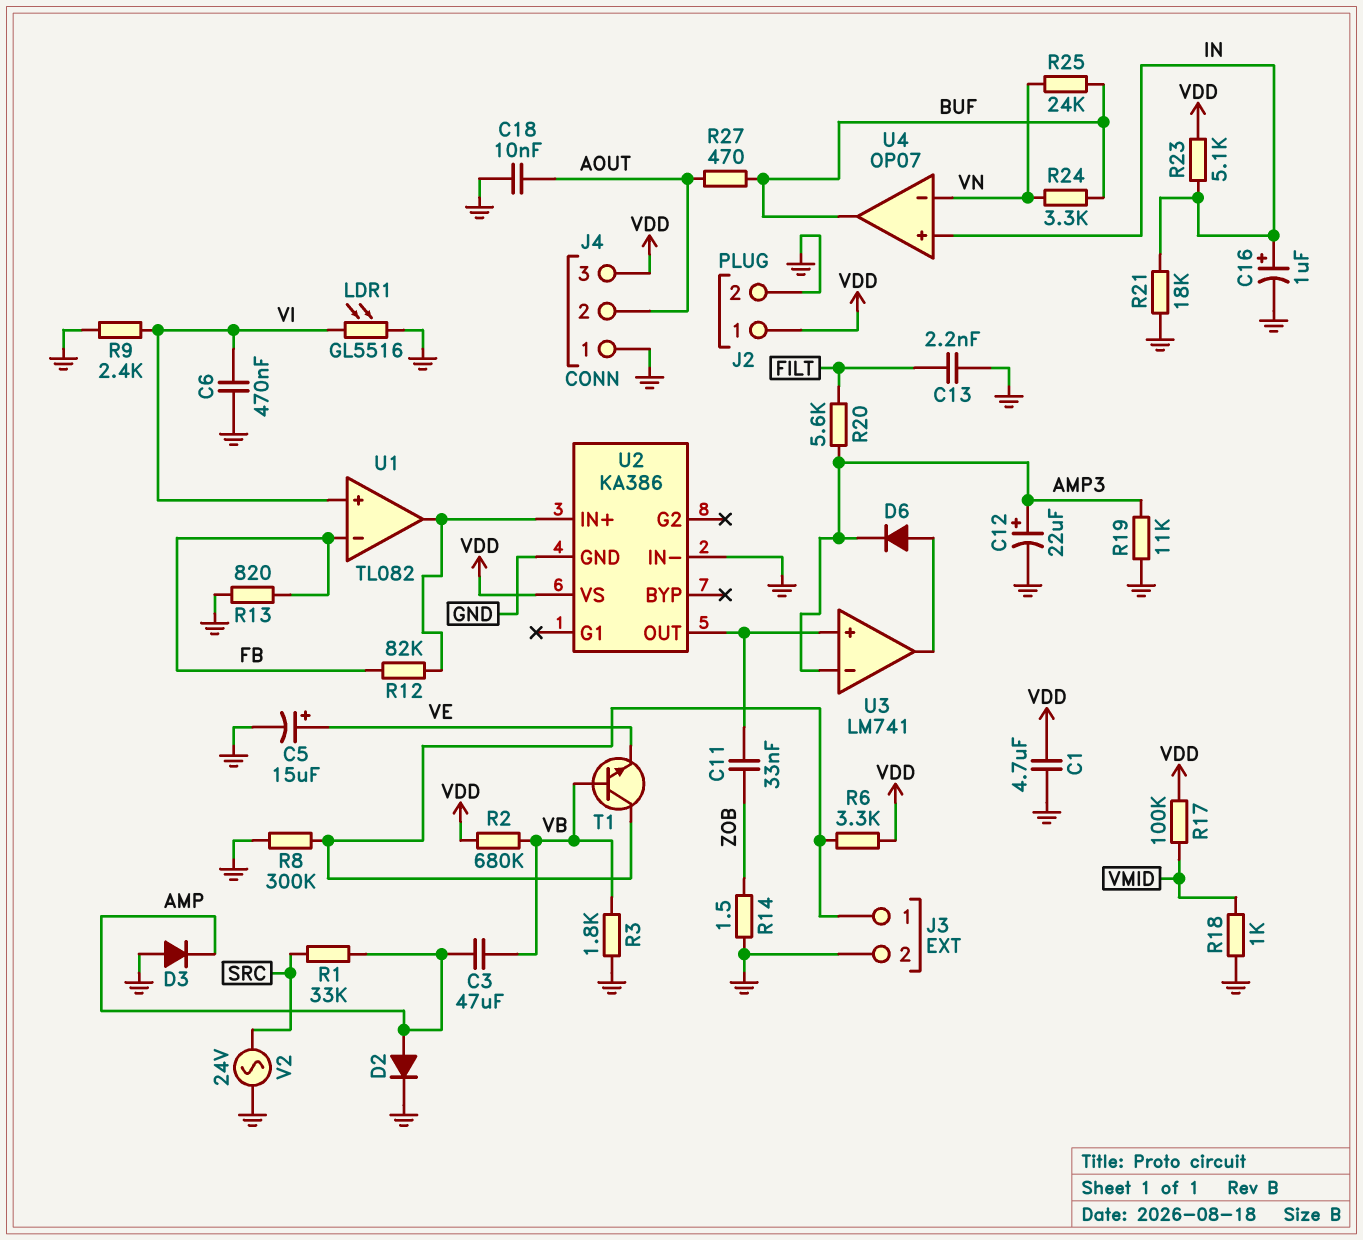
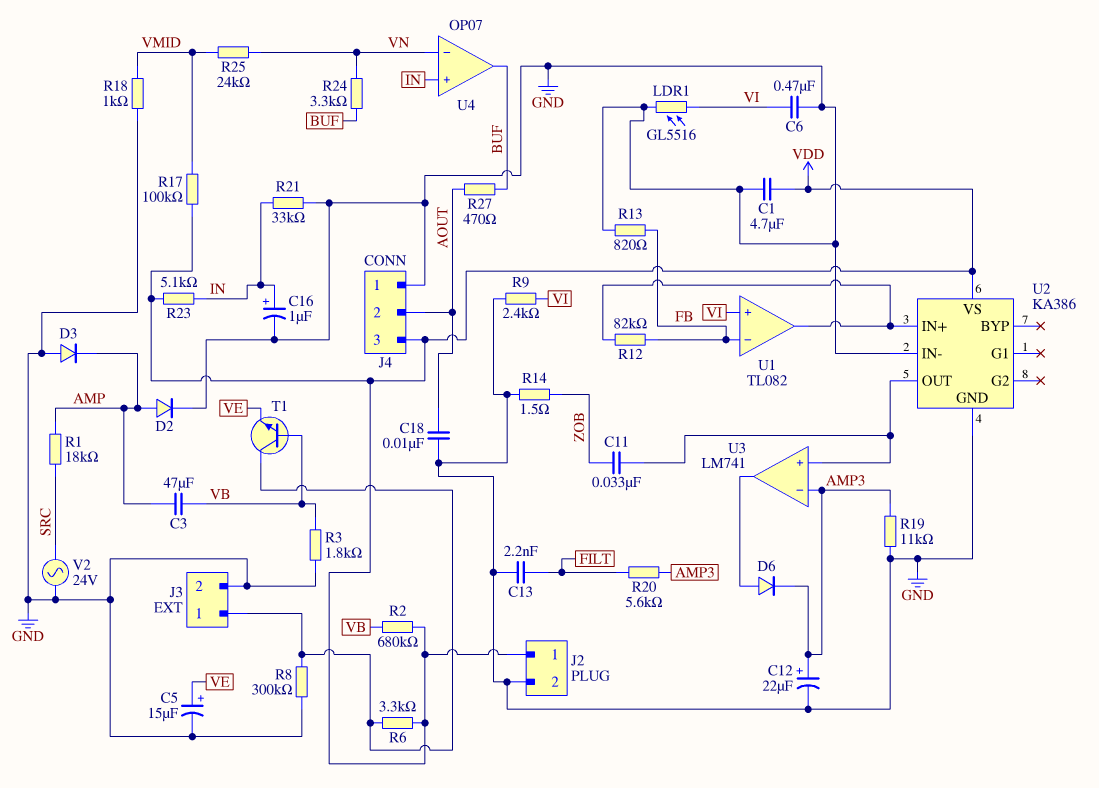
R1: 33k (AMP, SRC) -> 18k (AMP, SRC)
R21: 18k (GND, IN) -> 33k (GND, IN)
R25: 24k (BUF, VN) -> 24k (VMID, VN)

